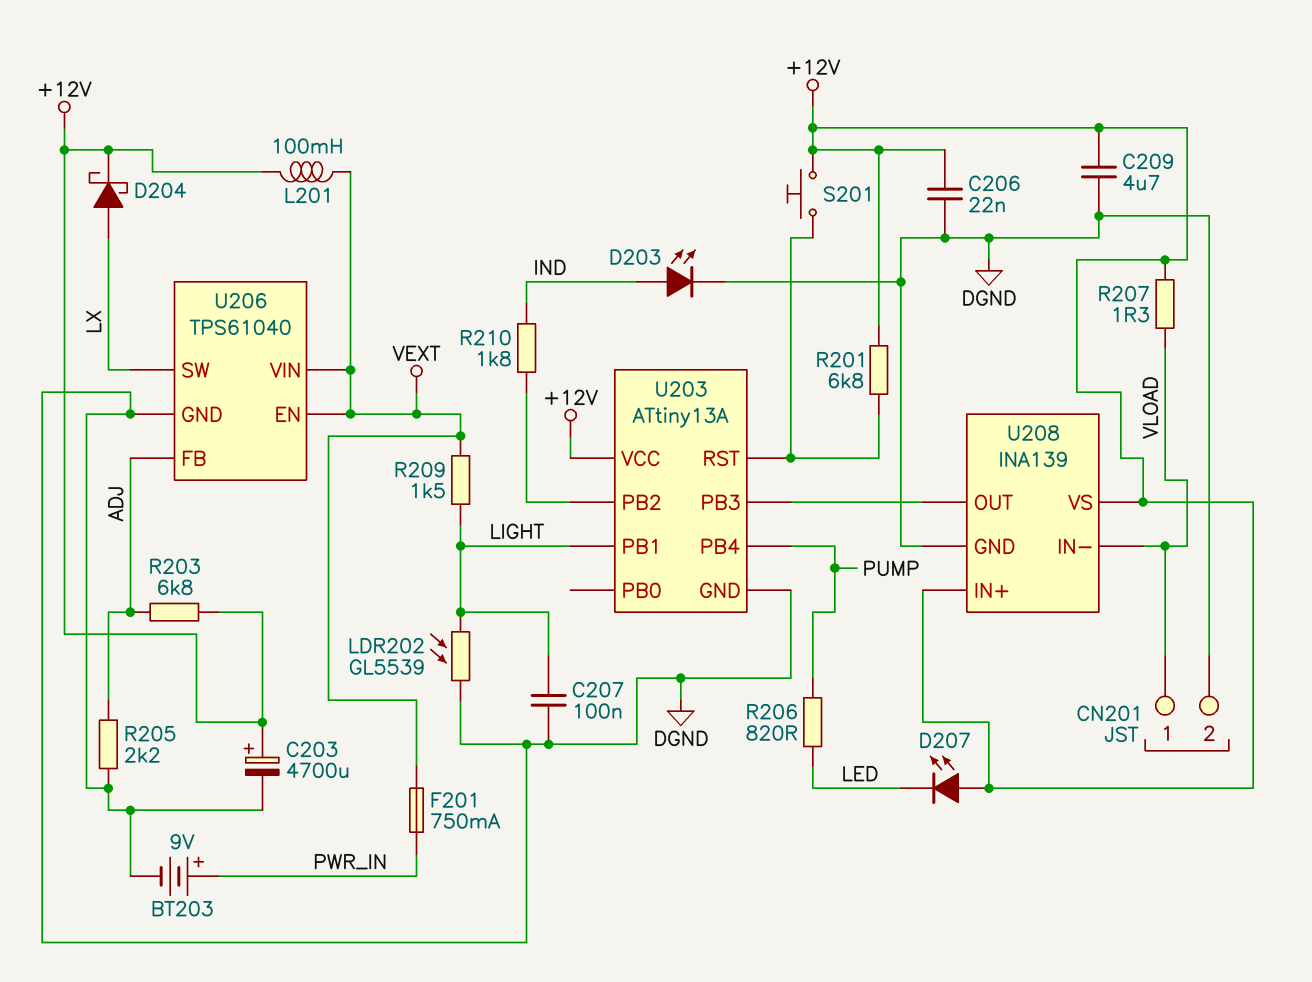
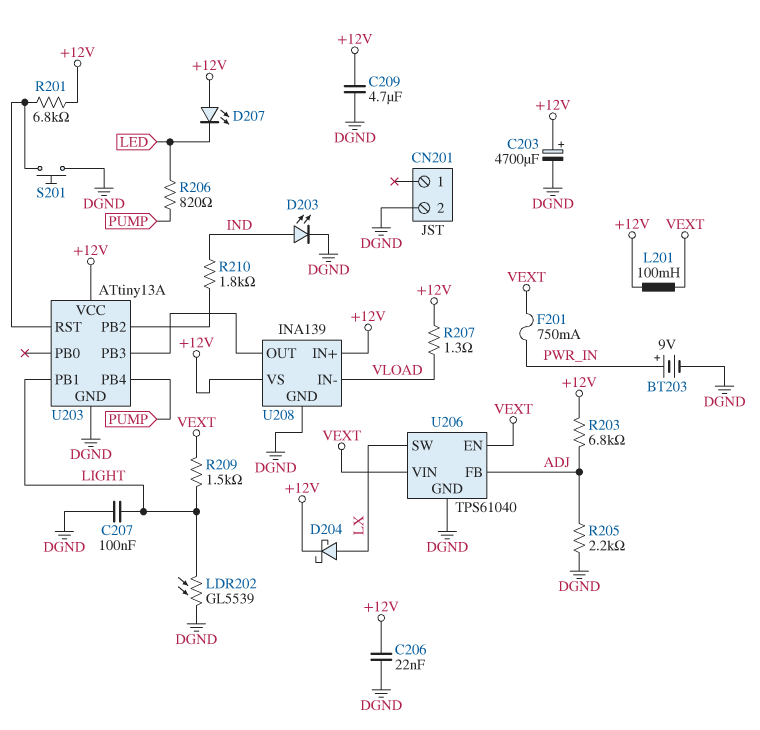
CN201 pin 1: VLOAD -> none
S201: button (+12V, U203/RST) -> button (DGND, U203/RST)

